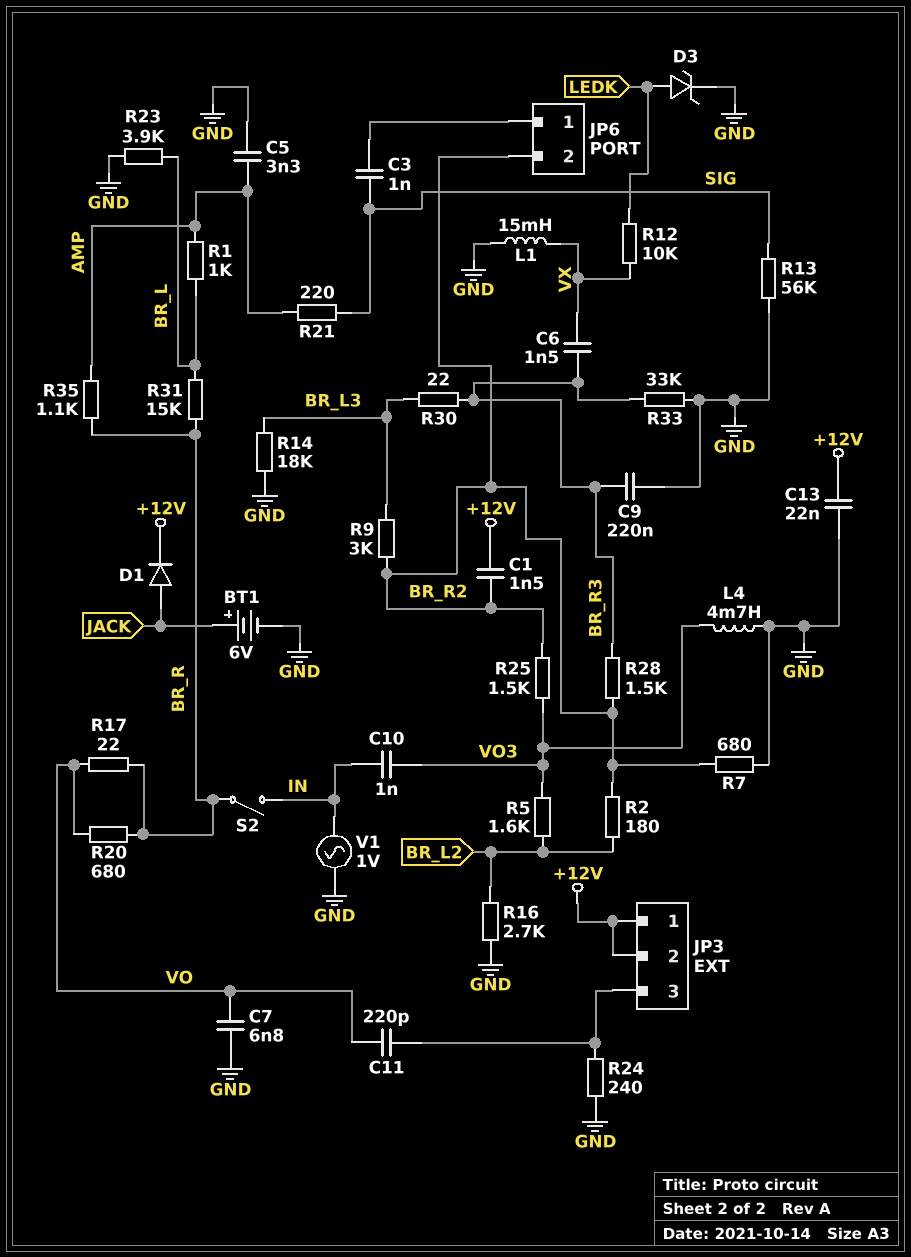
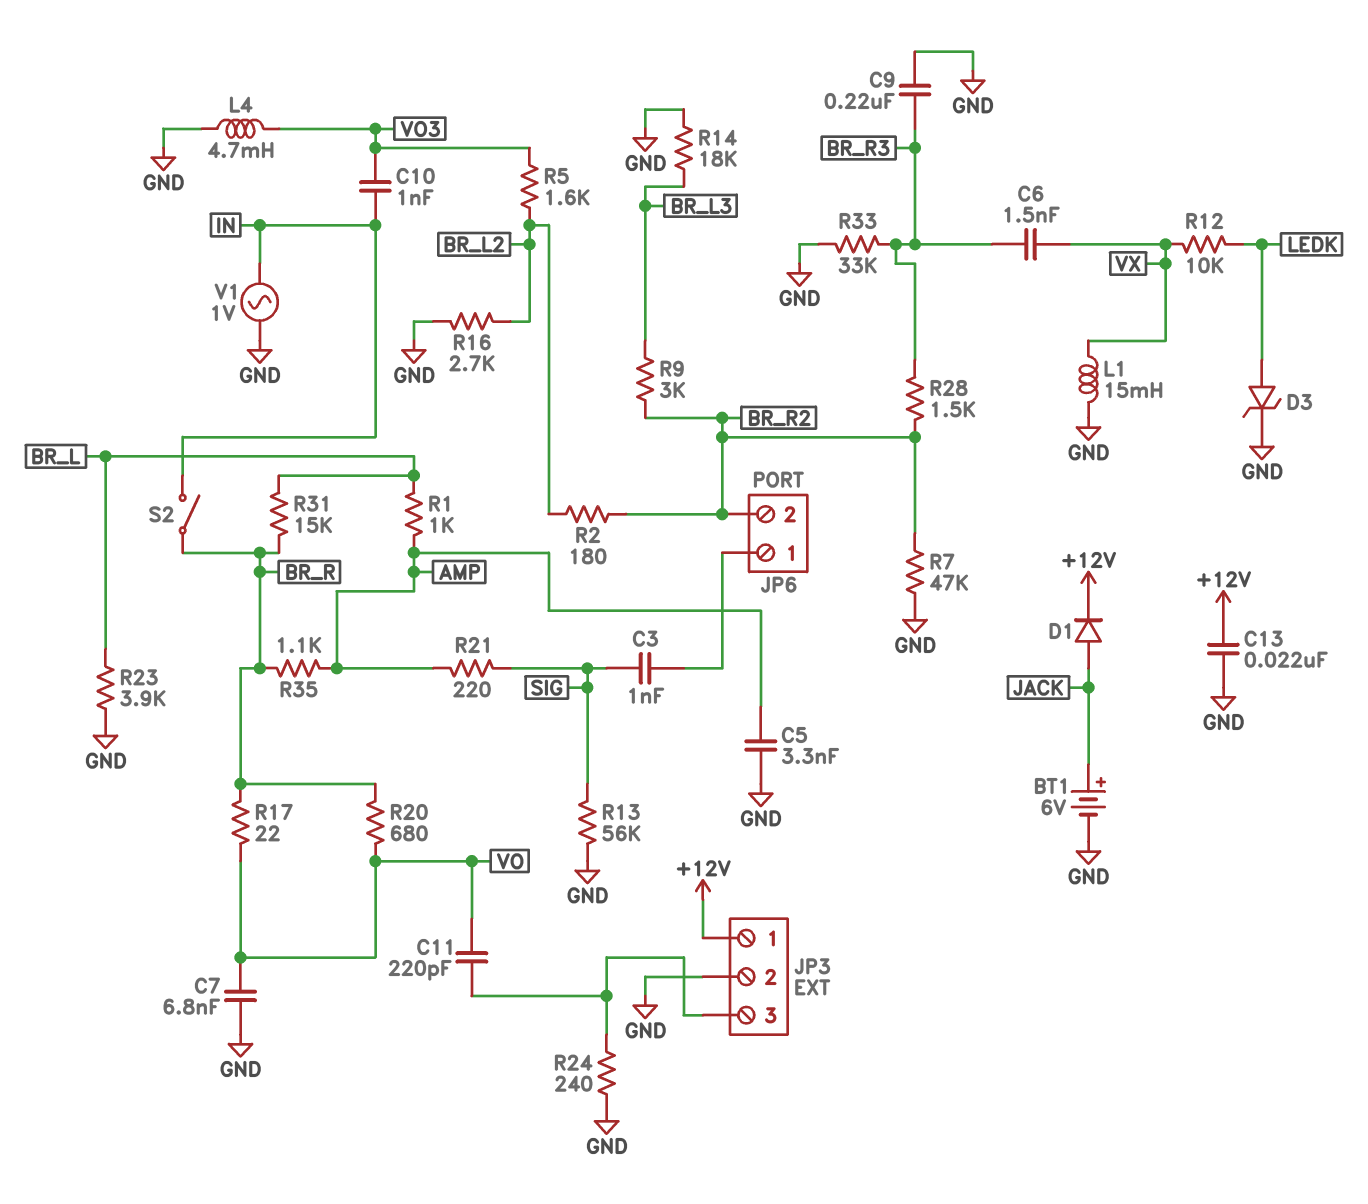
C1: 1.5nF (+12V, BR_R2) -> none
JP3 pin 2: +12V -> GND
R7: 680 (BR_R2, GND) -> 47k (BR_R2, GND)
R25: 1.5k (BR_R2, VO3) -> none
R30: 22 (BR_L3, BR_R3) -> none

